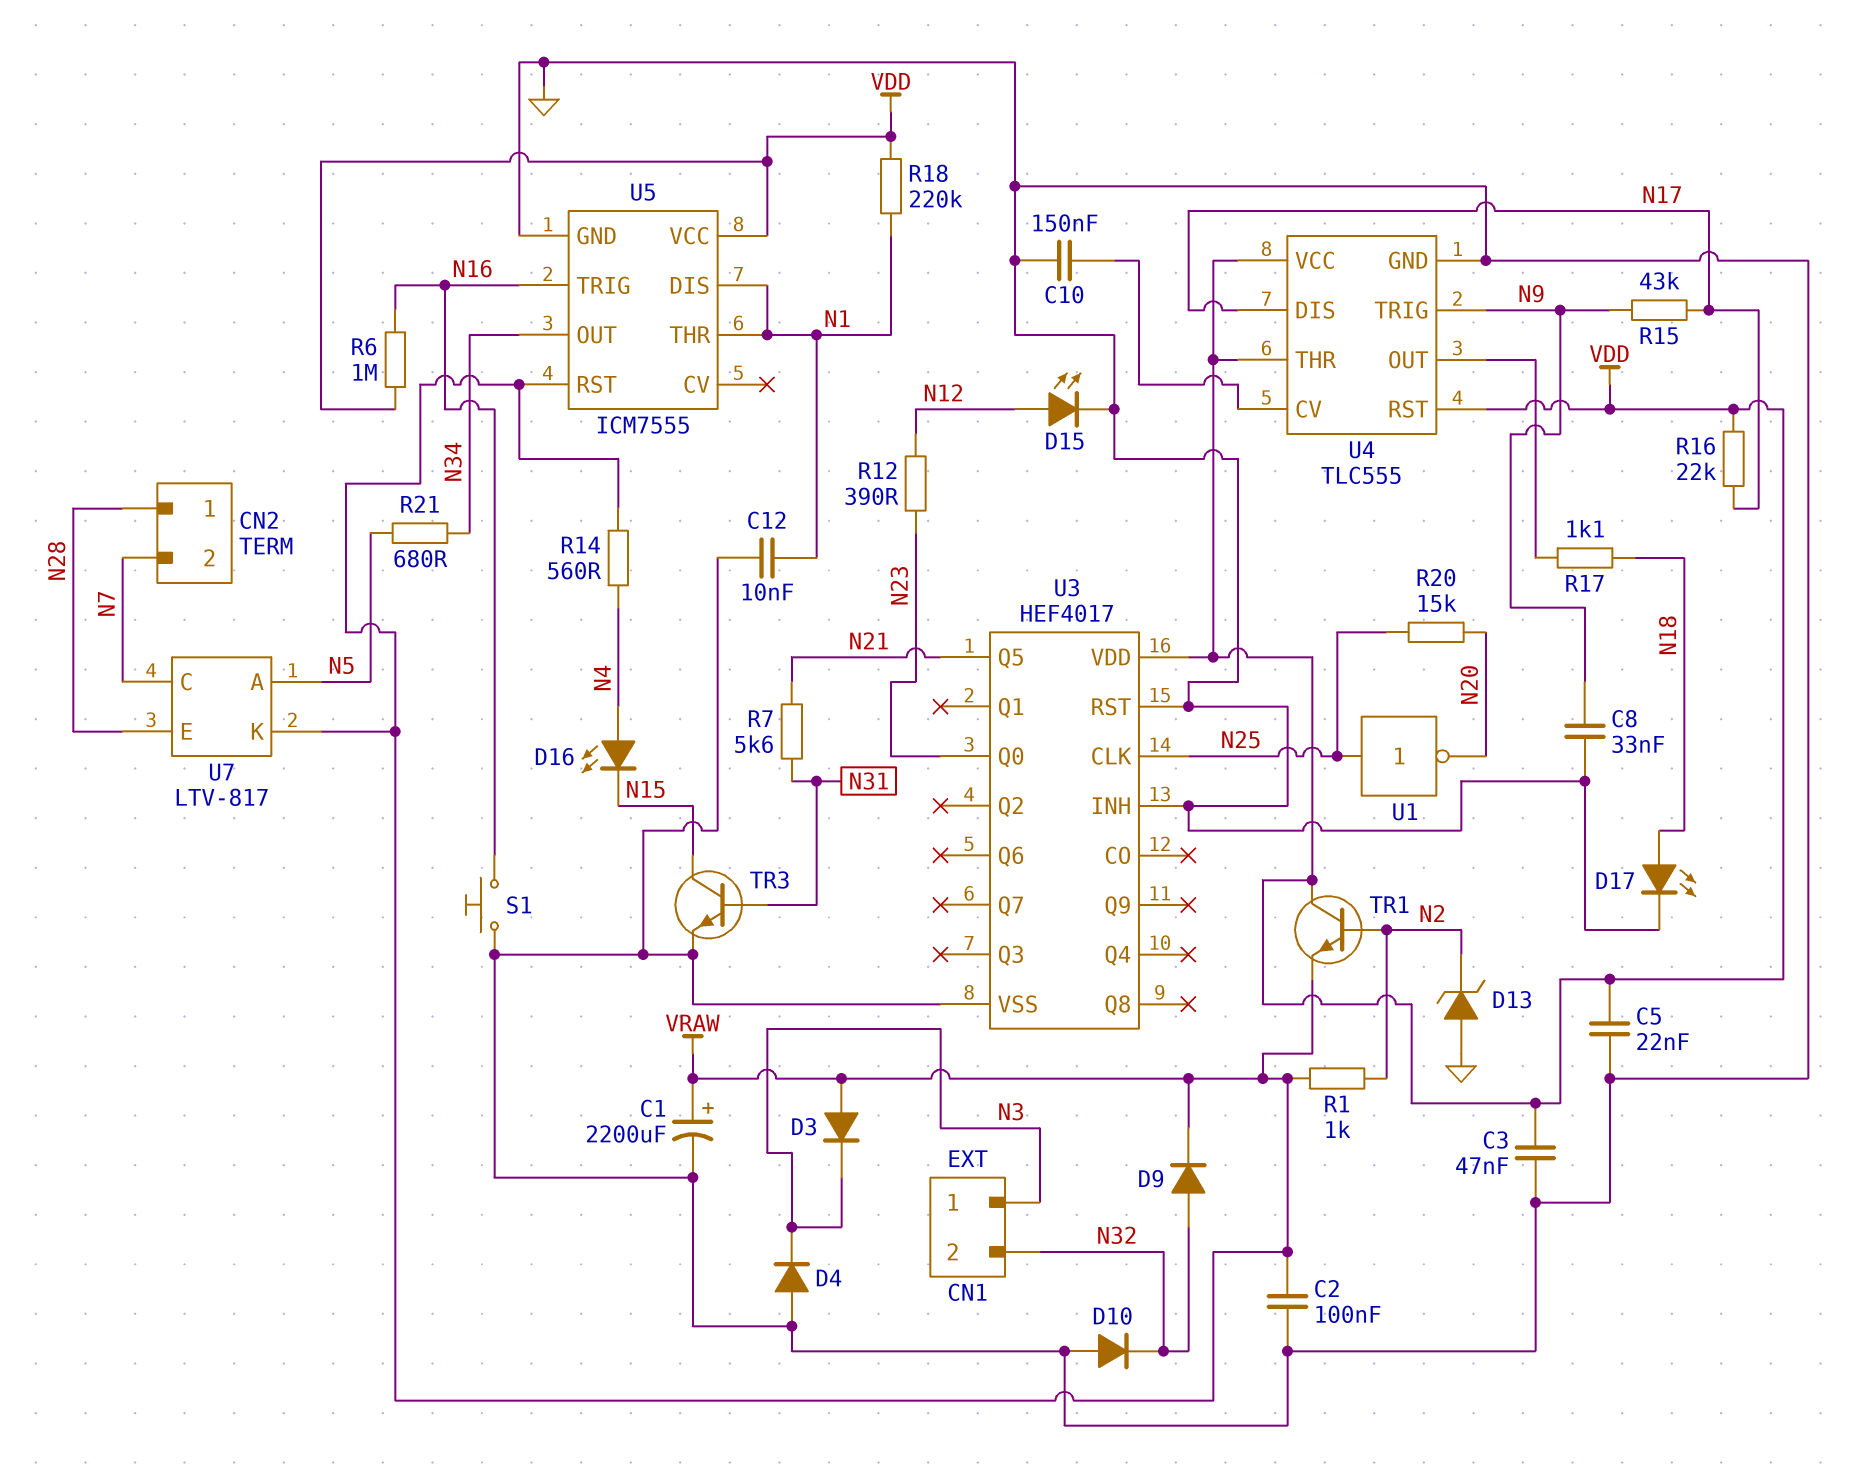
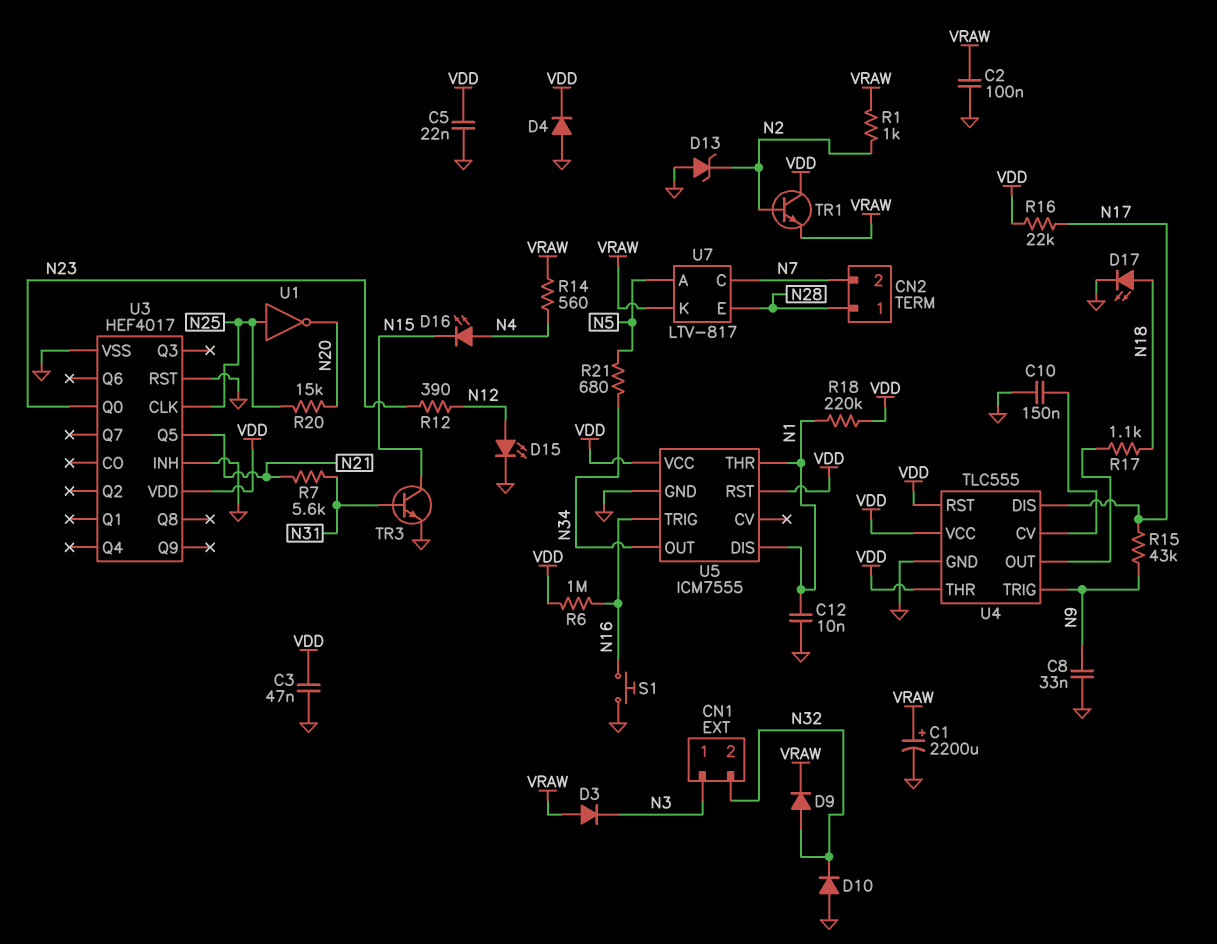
D4: diode (A GND, K N3) -> diode (A GND, K VDD)
U5 pin RST: VRAW -> VDD

